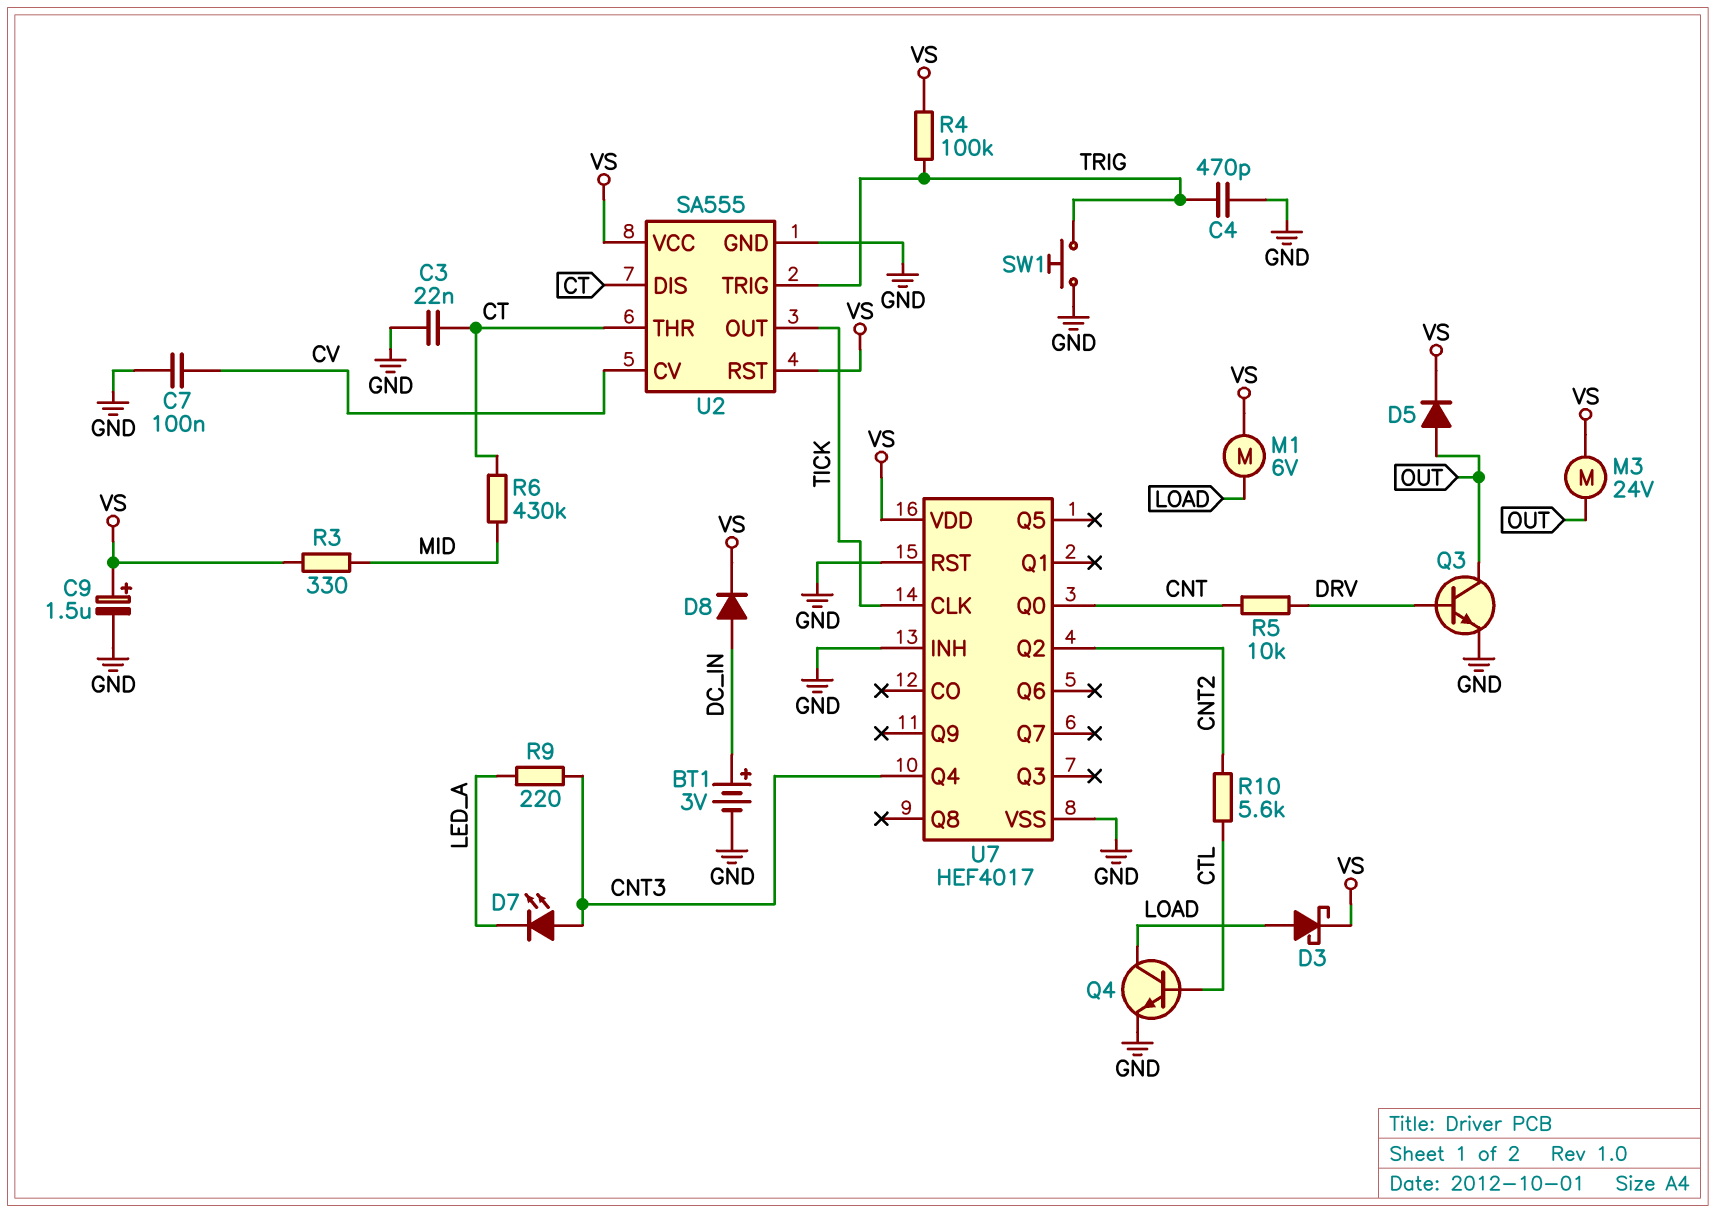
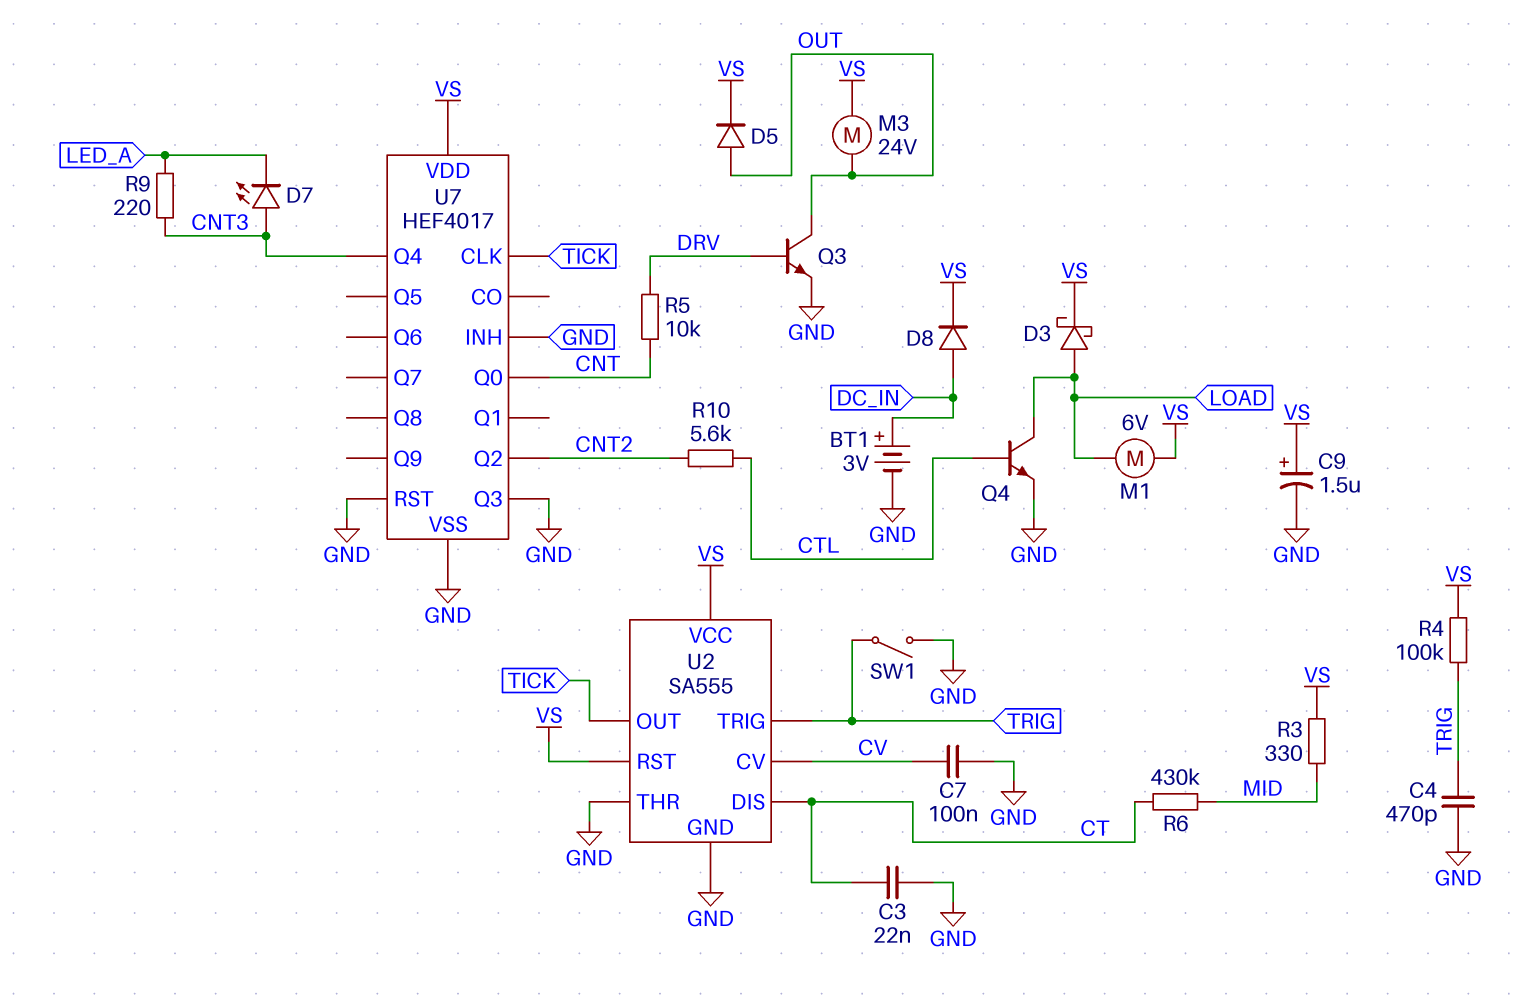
SW1: button (GND, TRIG) -> switch (GND, TRIG)
U2 pin THR: CT -> GND
U7 pin Q3: none -> GND

